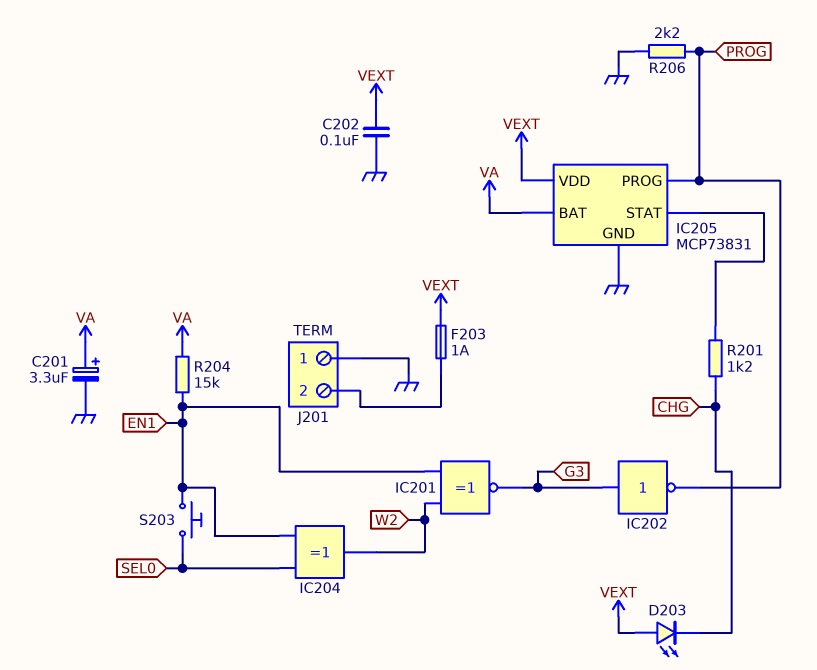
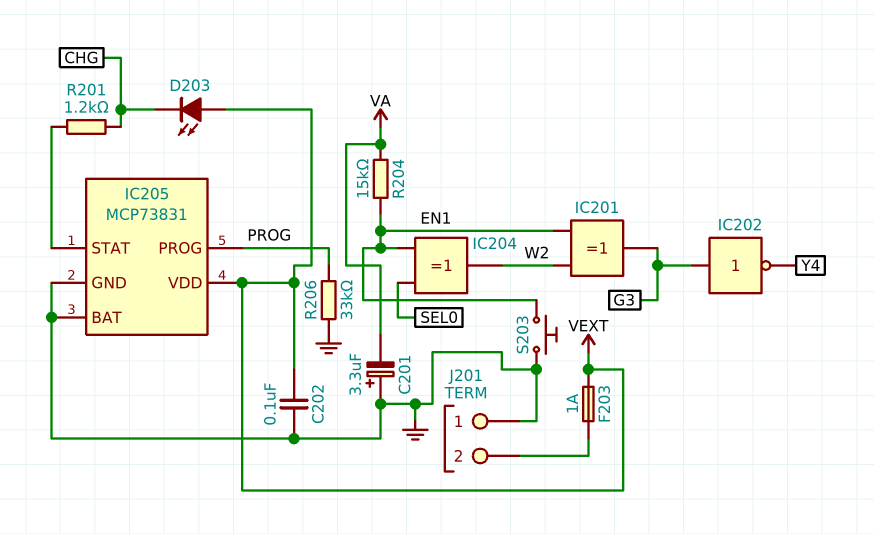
C201: 3.3uF (plus VA, minus GND) -> 3.3uF (plus GND, minus VA)
IC201: XNOR (in EN1, in W2, out G3) -> XOR (in EN1, in W2, out G3)
IC202: NOT (in G3, out PROG) -> NOT (in G3, out Y4)
IC205 pin BAT: VA -> GND
R206: 2.2k (GND, PROG) -> 33k (GND, PROG)
S203: button (EN1, SEL0) -> button (EN1, GND)

